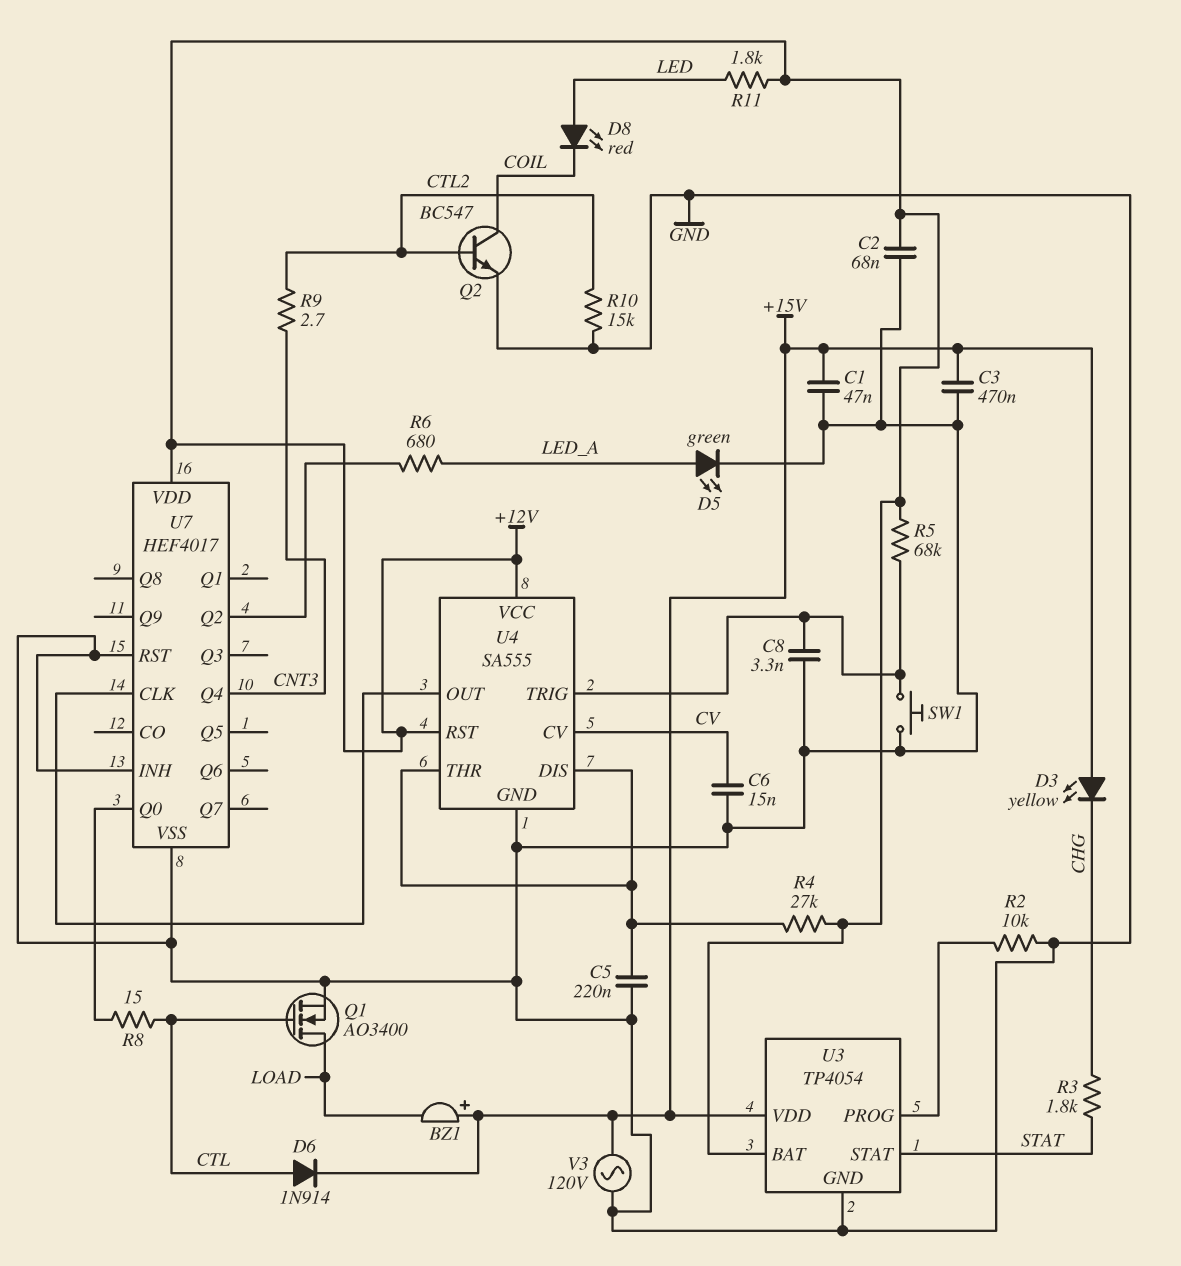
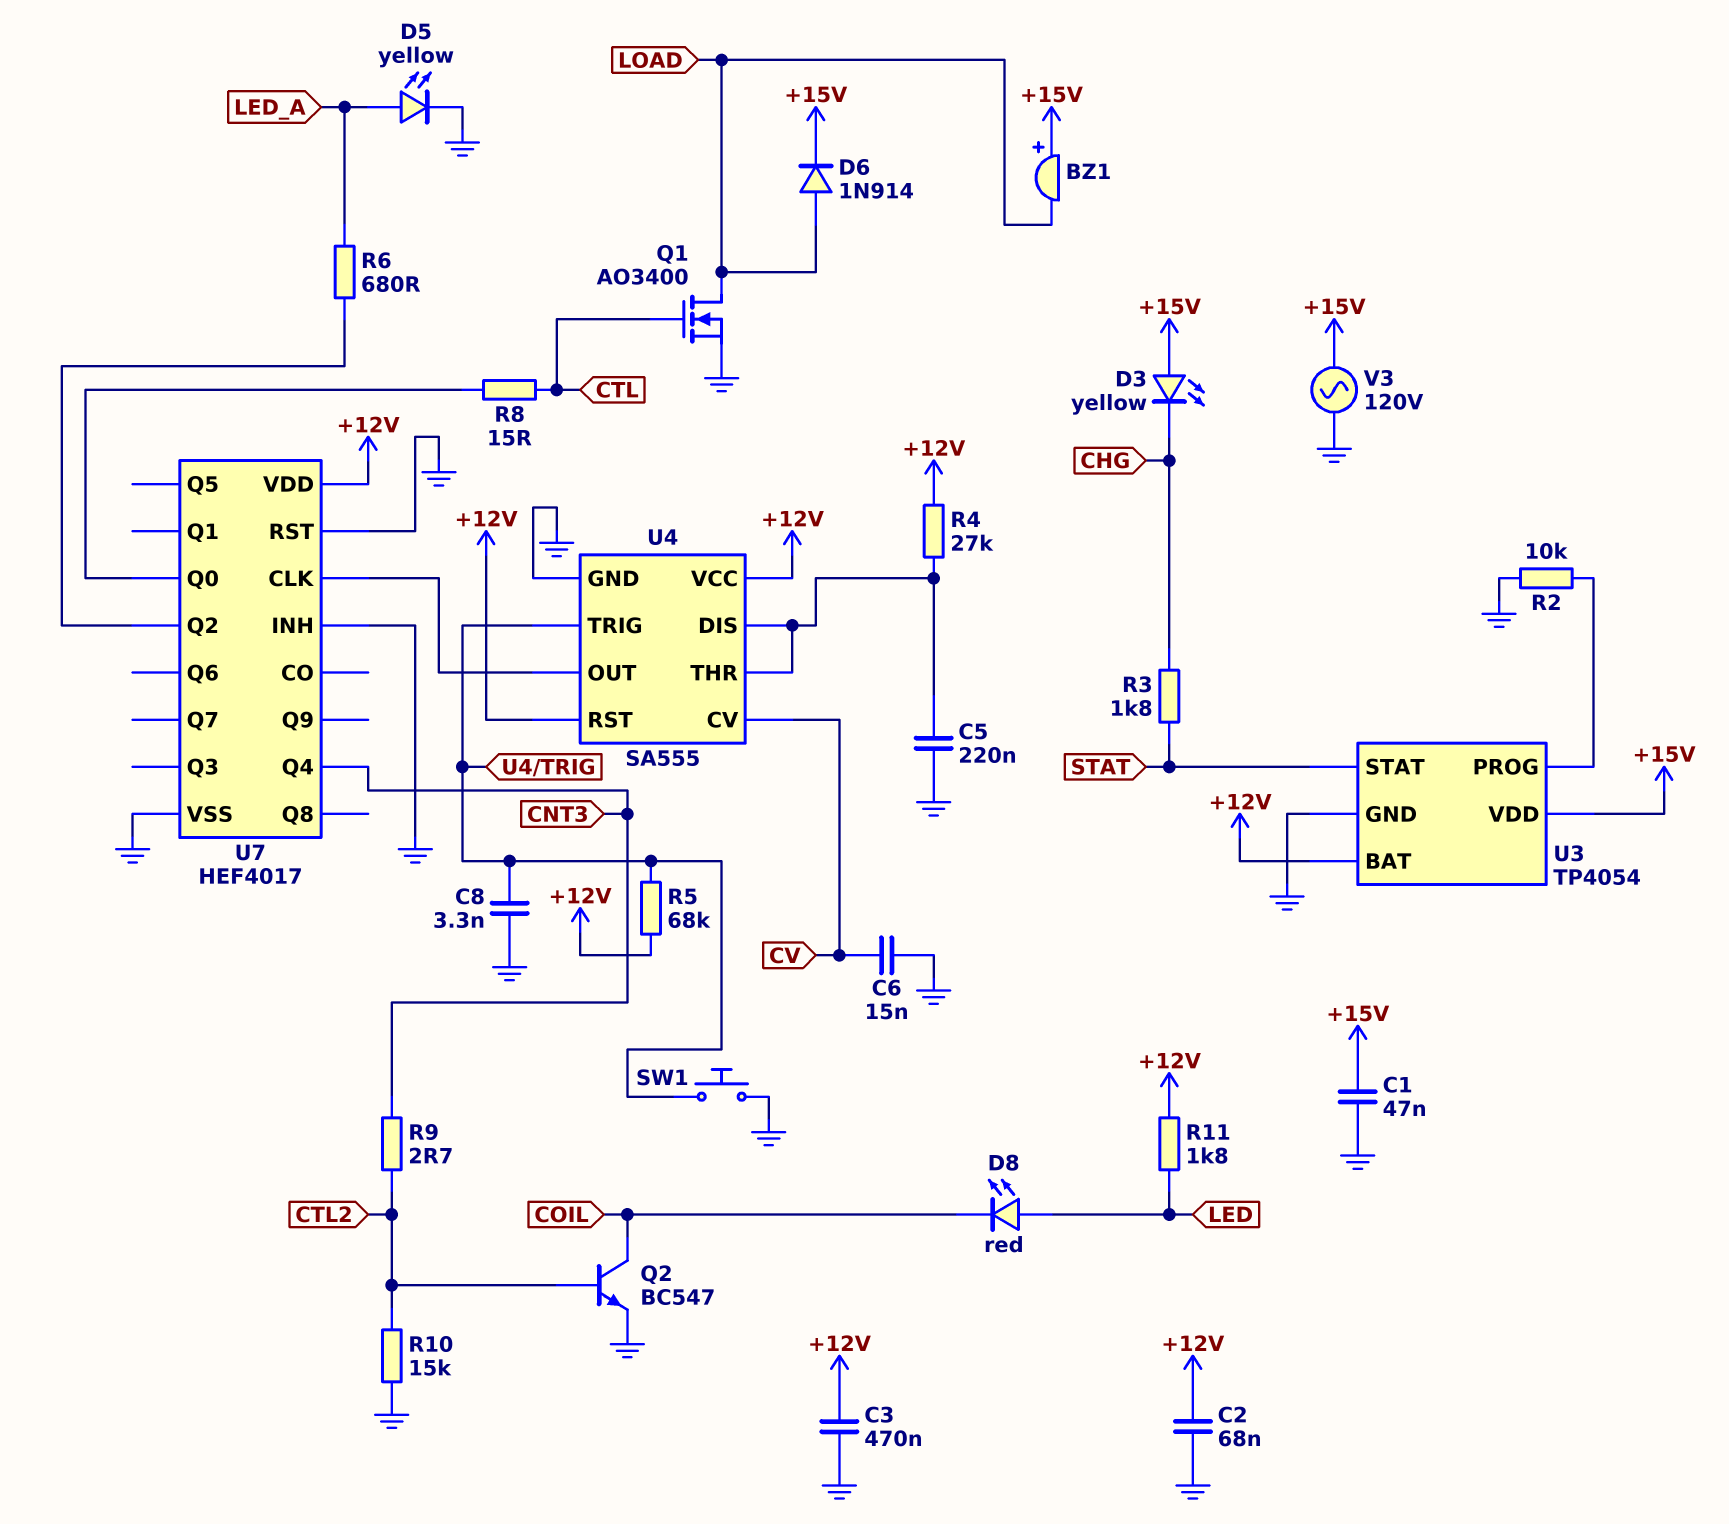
C3: 470nF (+15V, GND) -> 470nF (+12V, GND)
D5: LED green (A LED_A, K GND) -> LED yellow (A LED_A, K GND)
D6: diode 1N914 (A CTL, K +15V) -> diode 1N914 (A LOAD, K +15V)

